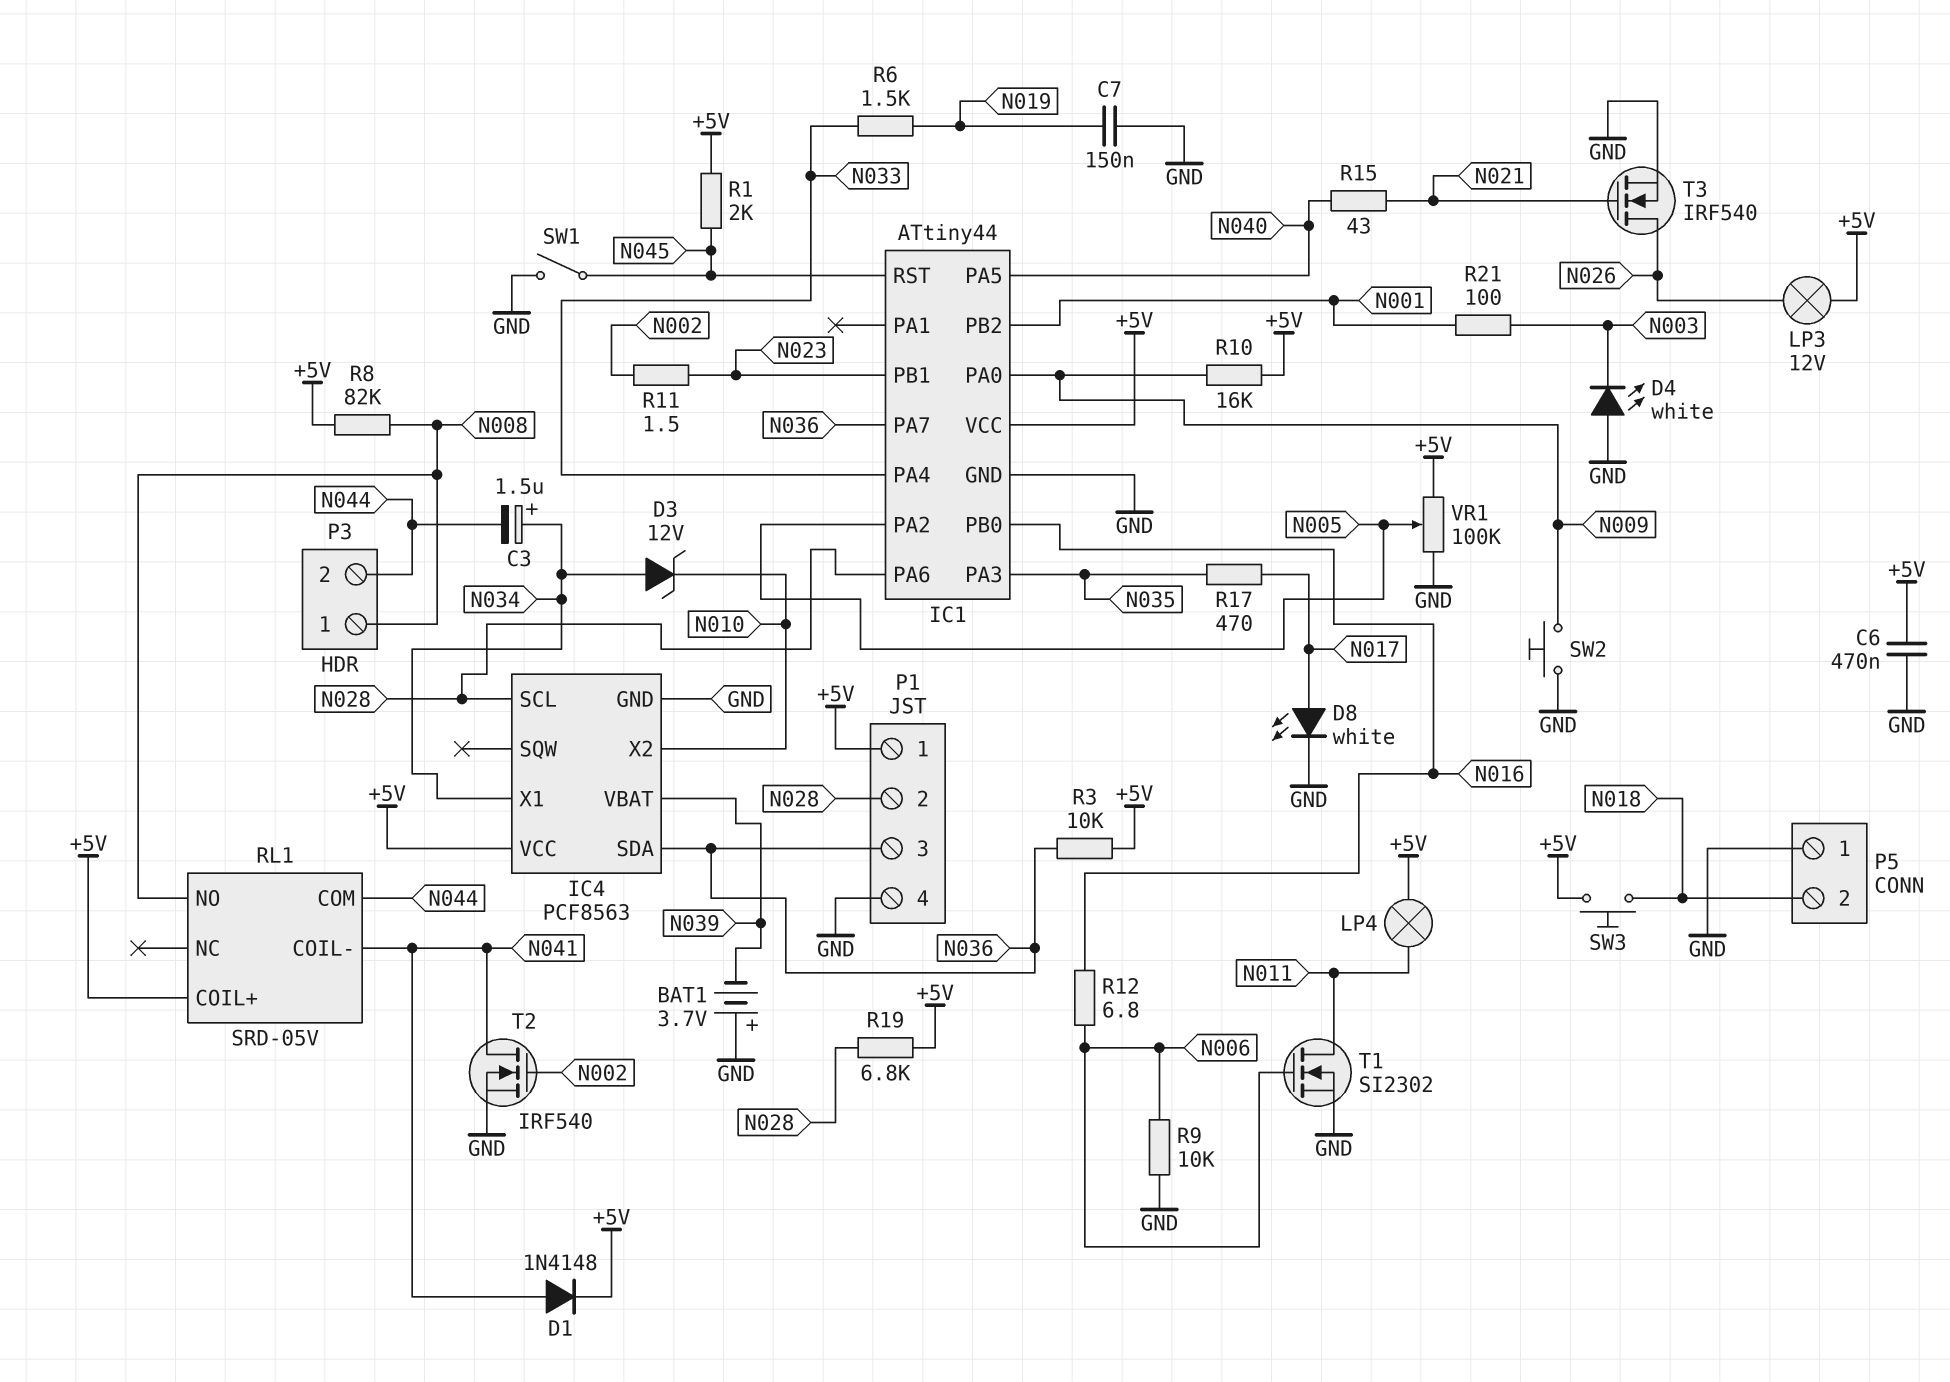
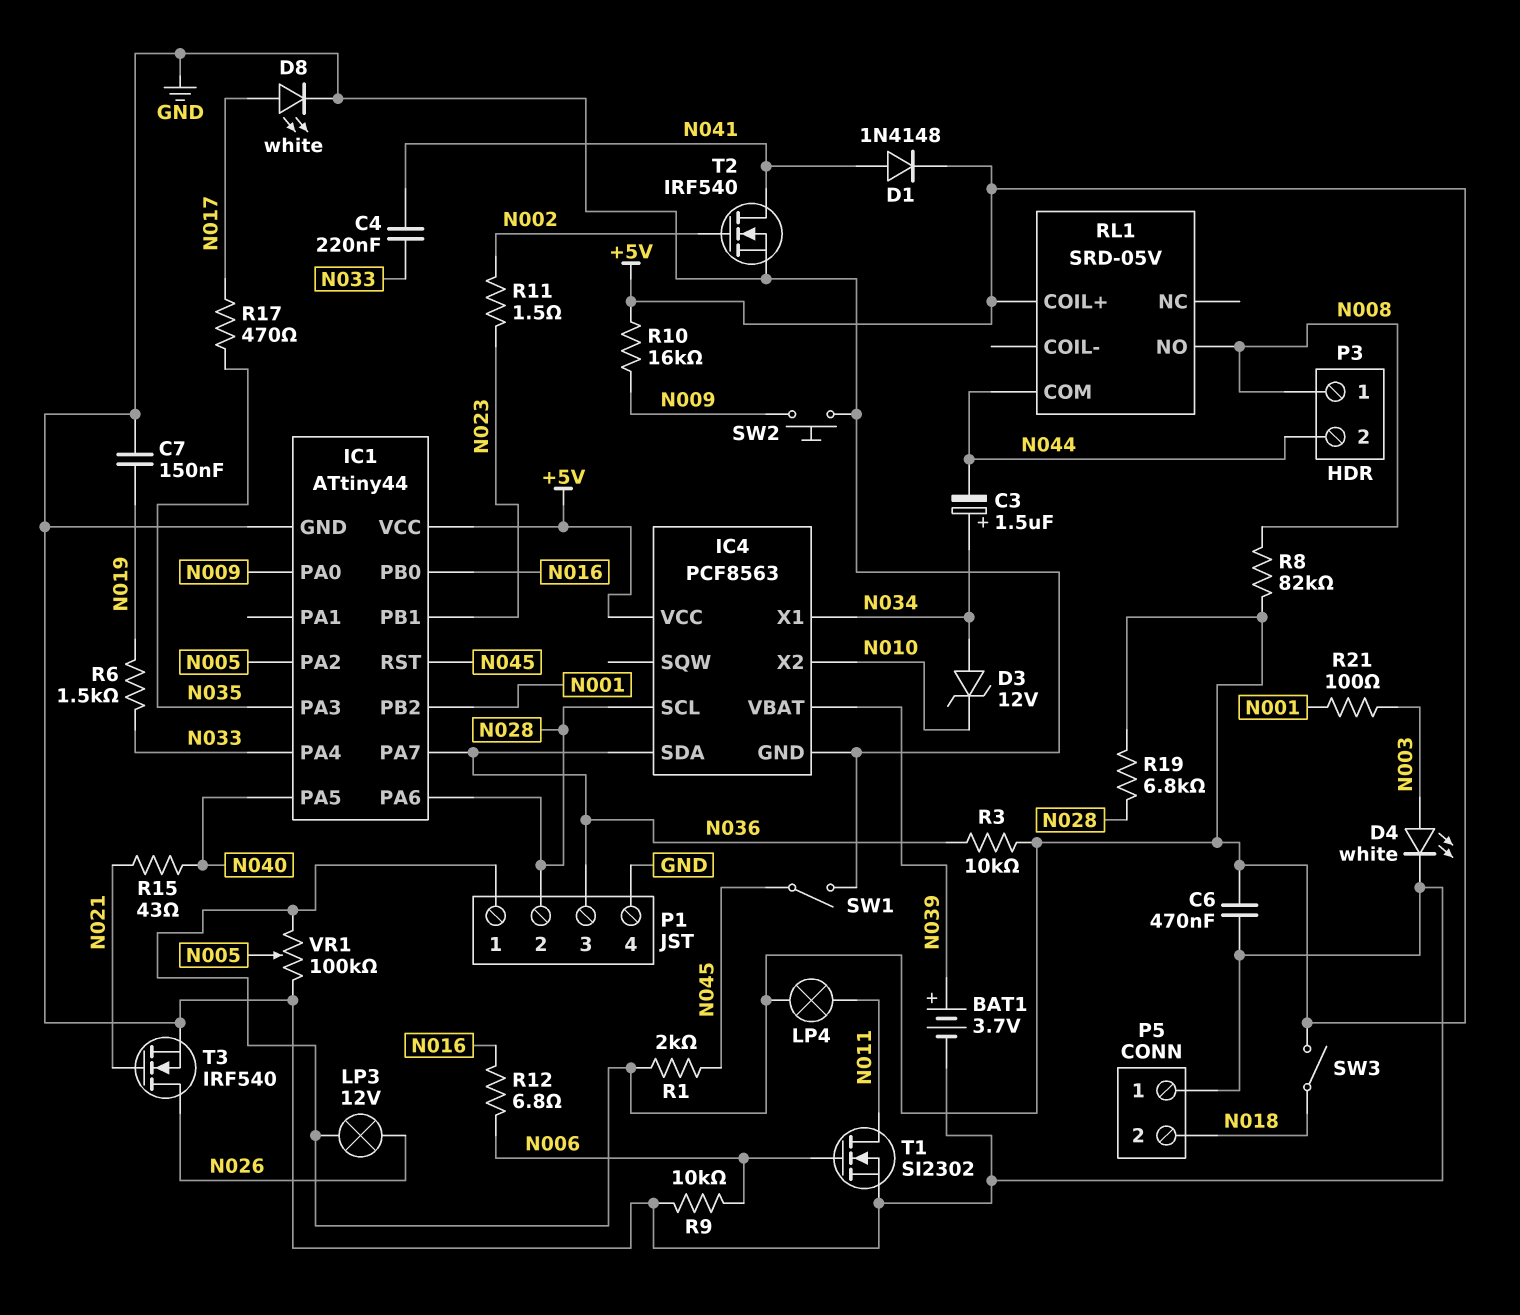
BAT1: 3.7V (plus GND, minus N039) -> 3.7V (plus N039, minus GND)
C4: none -> 220nF (N033, N041)
D4: LED white (A GND, K N003) -> LED white (A N003, K GND)
RL1 pin COIL-: N041 -> none
SW3: button (+5V, N018) -> switch (+5V, N018)

